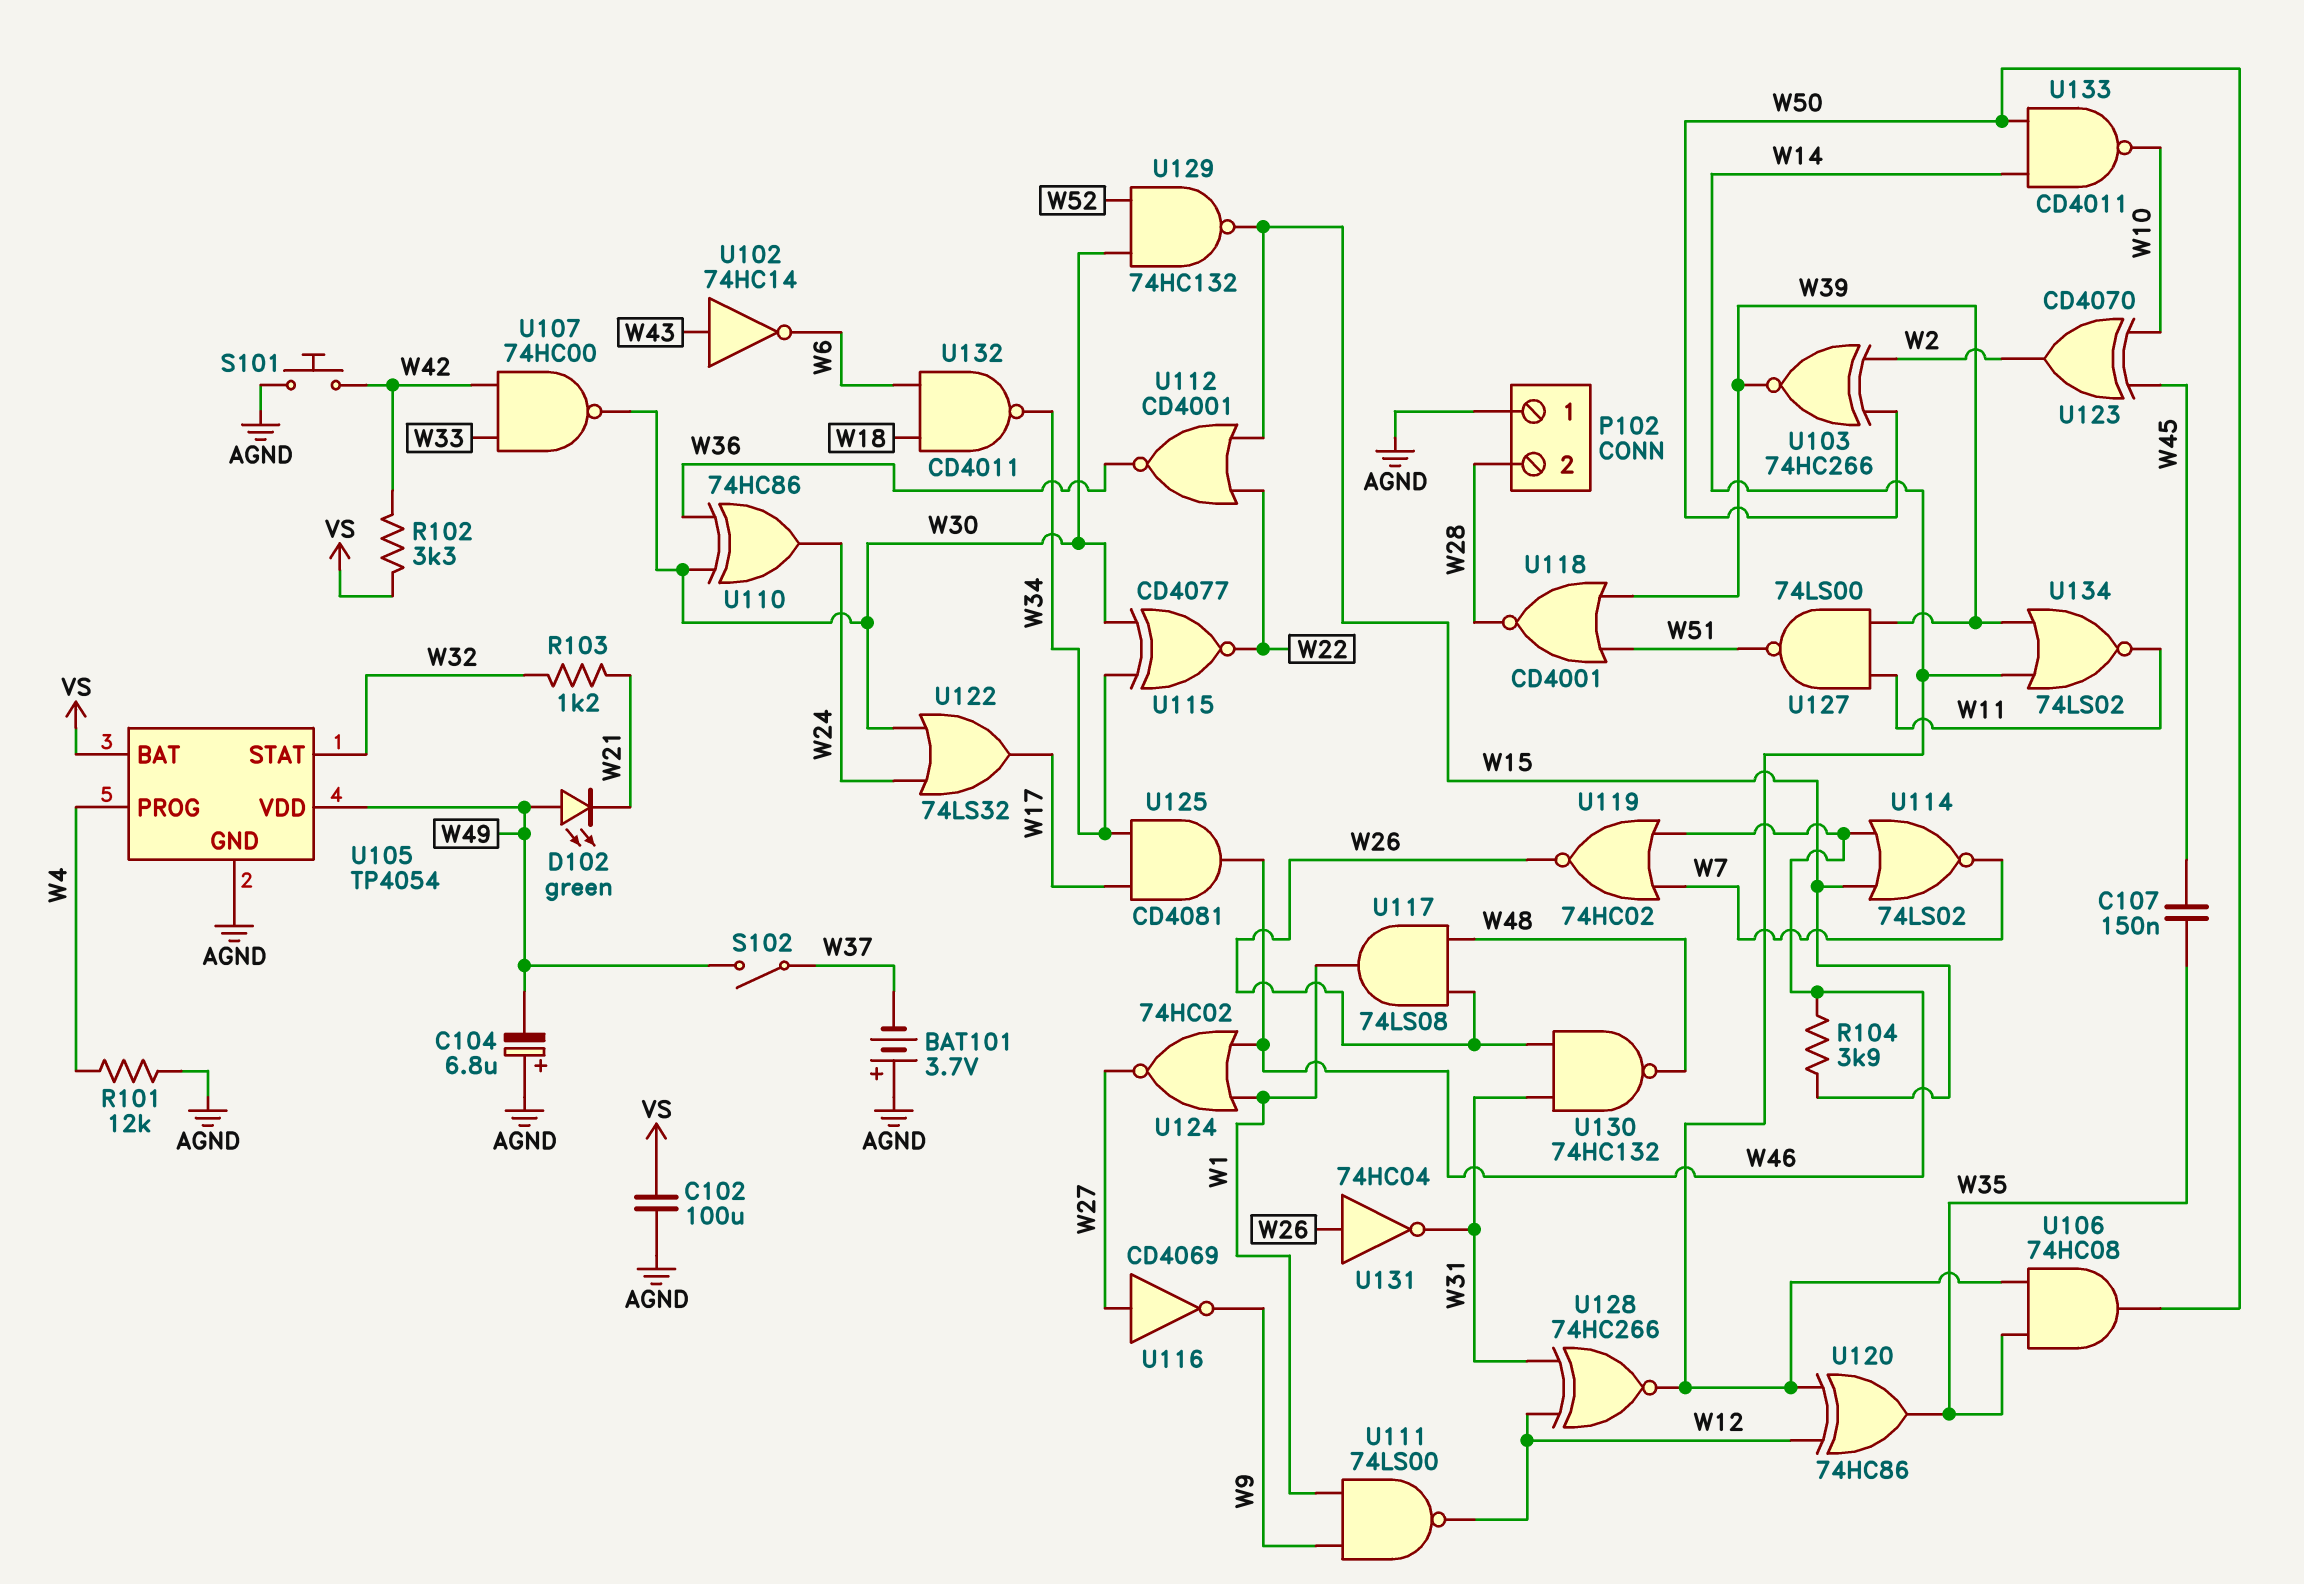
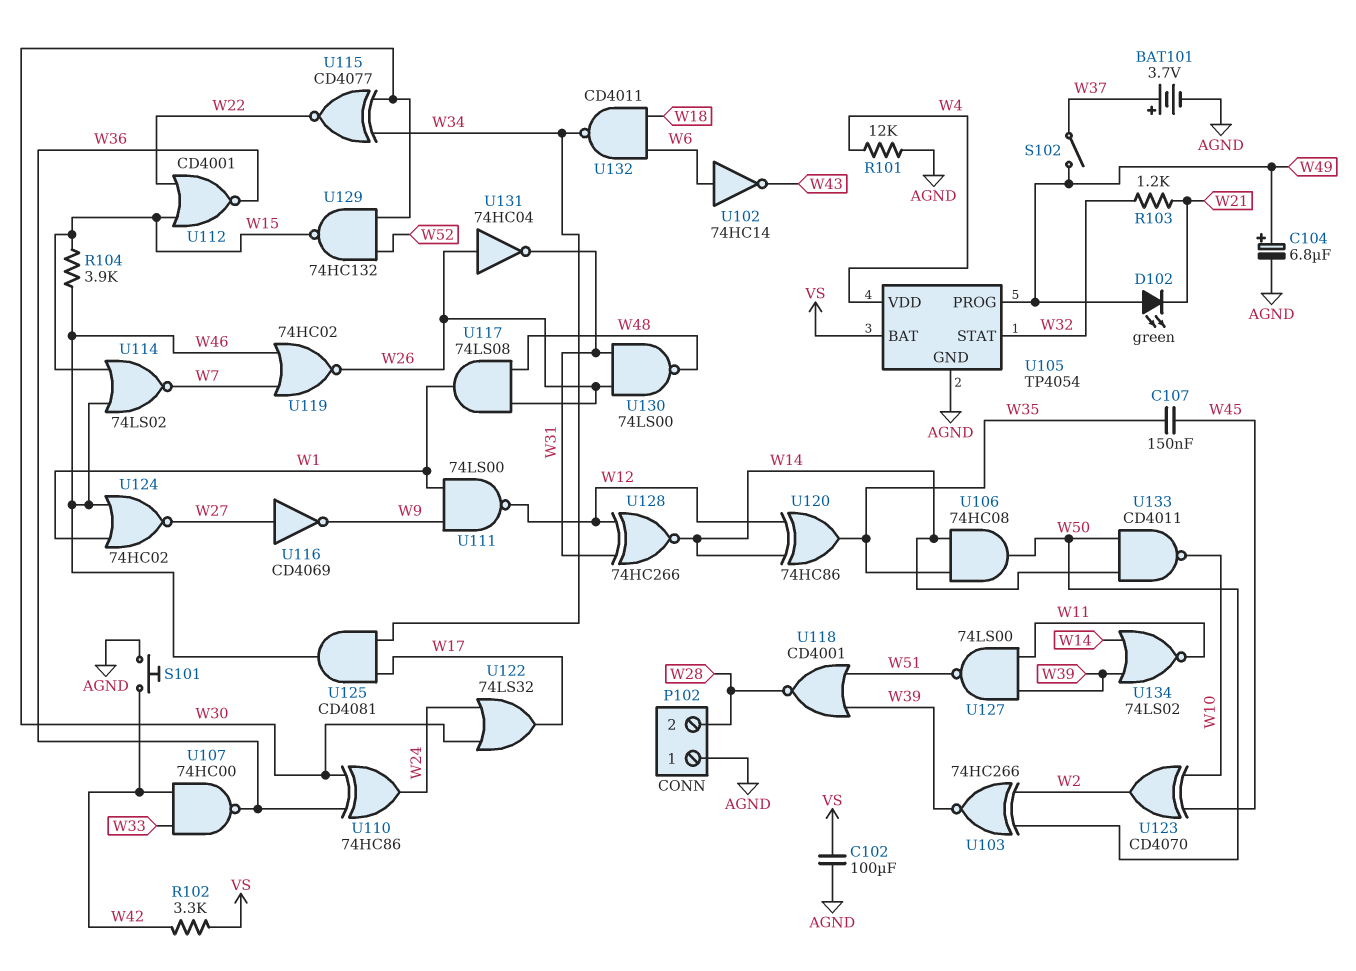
BAT101: 3.7V (plus AGND, minus W37) -> 3.7V (plus W37, minus AGND)
C104: 6.8uF (plus AGND, minus W49) -> 6.8uF (plus W49, minus AGND)
U102: NOT 74HC14 (in W43, out W6) -> NOT 74HC14 (in W6, out W43)
U105 pin PROG: W4 -> W49
U105 pin VDD: W49 -> W4
U107: NAND 74HC00 (in W33, in W42, out W30) -> NAND 74HC00 (in W33, in W42, out W36)
U130: NAND 74HC132 (in W26, in W31, out W48) -> NAND 74LS00 (in W26, in W31, out W48)

